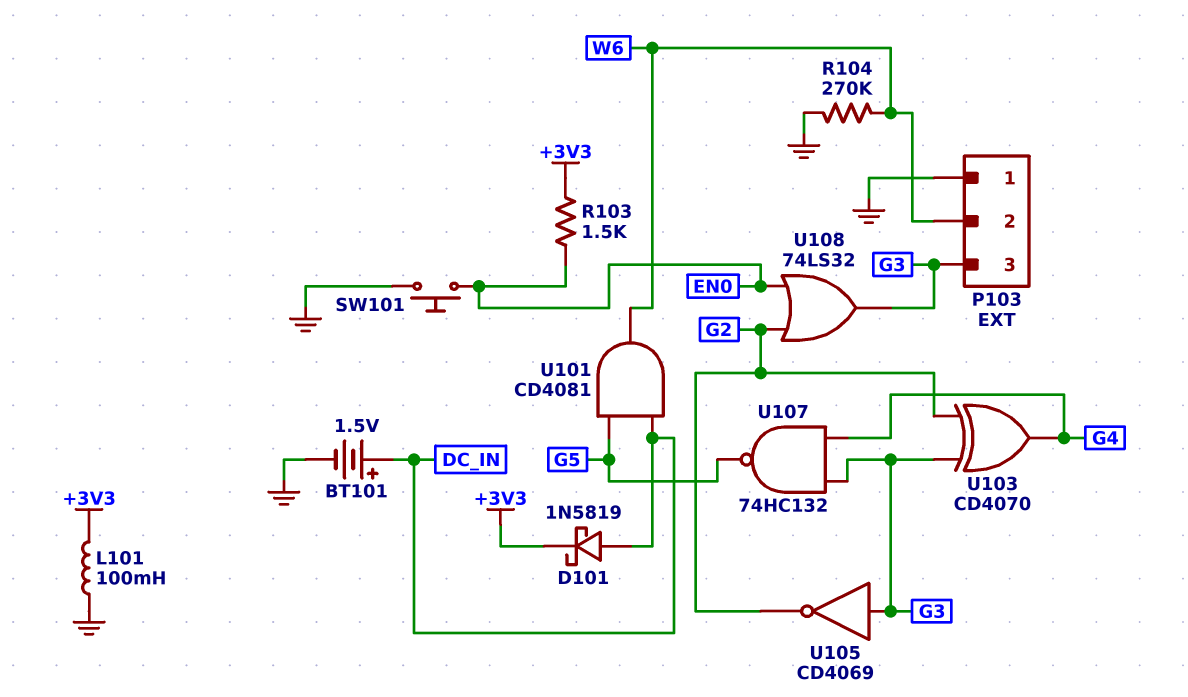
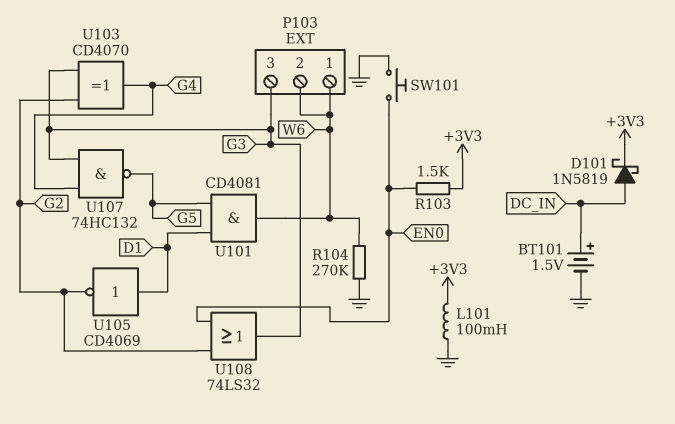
P103 pin 1: GND -> W6
U101: AND CD4081 (in DC_IN, in G5, out W6) -> AND CD4081 (in D1, in G5, out W6)
U105: NOT CD4069 (in G3, out G2) -> NOT CD4069 (in D1, out G2)

